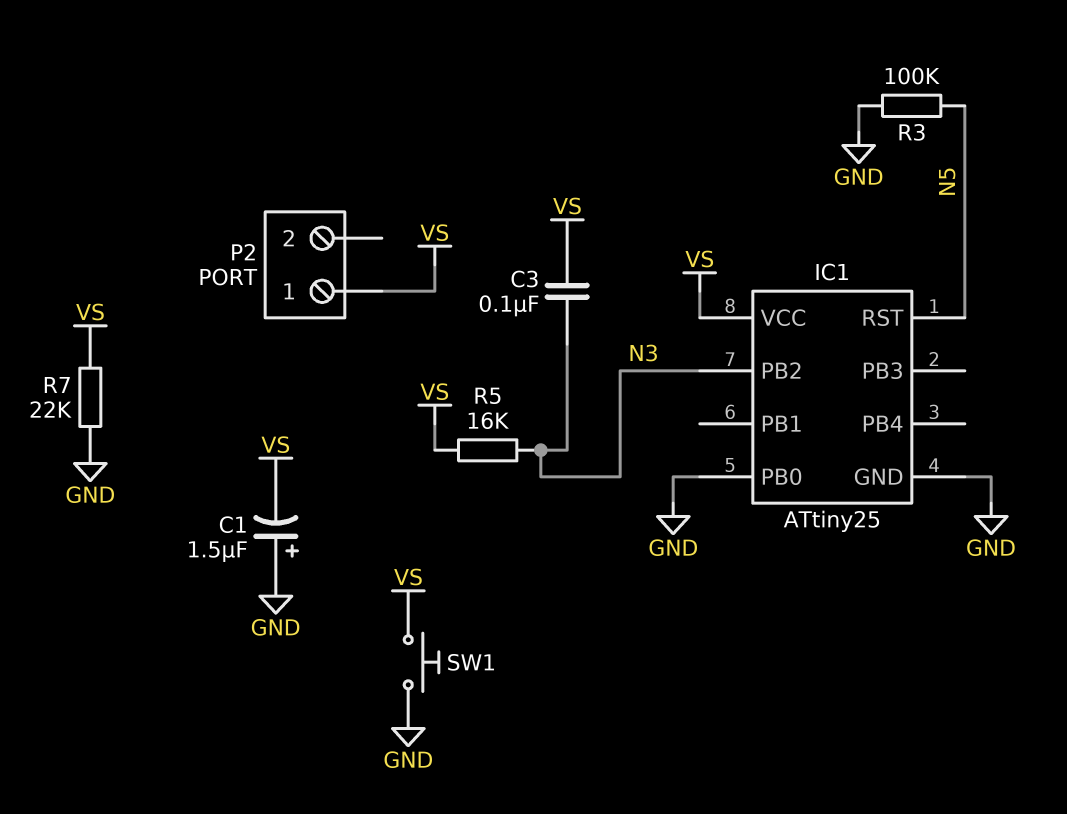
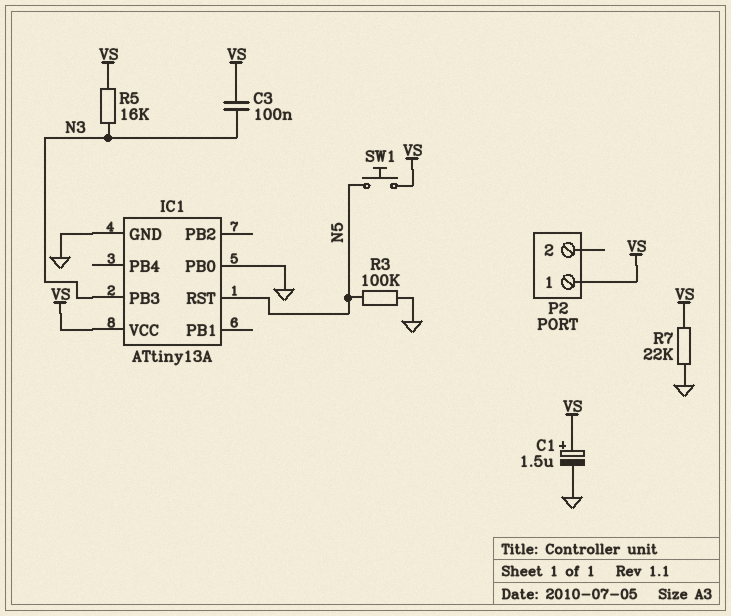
C1: 1.5uF (plus GND, minus VS) -> 1.5uF (plus VS, minus GND)
IC1: ATtiny25 -> ATtiny13A
IC1 pin PB2: N3 -> none
IC1 pin PB3: none -> N3
SW1: button (GND, VS) -> button (N5, VS)

